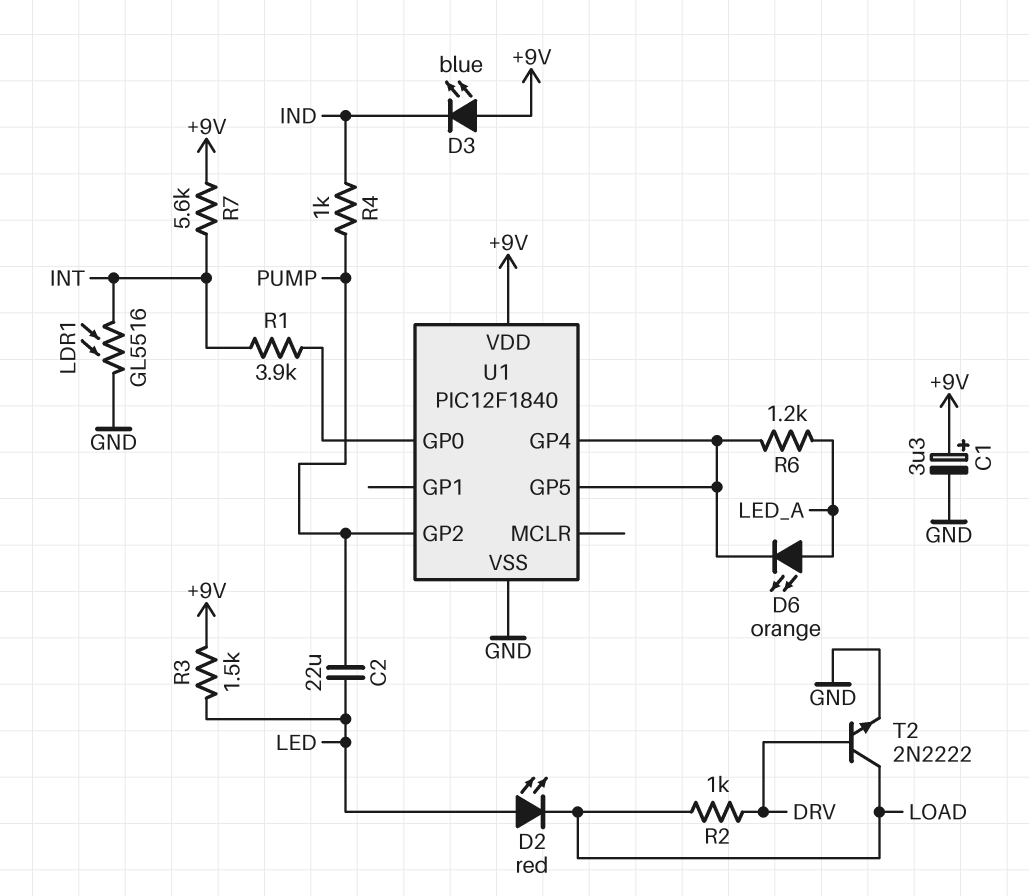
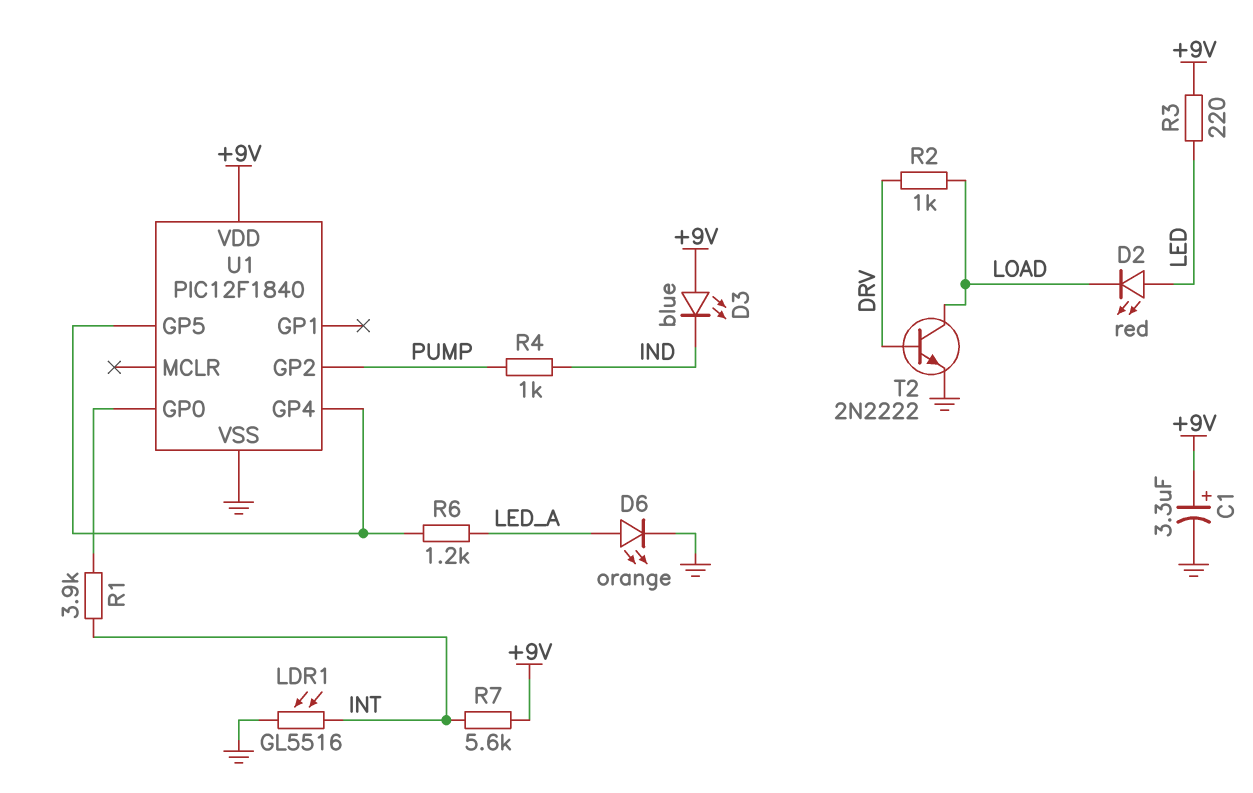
C2: 22uF (LED, PUMP) -> none
D6: LED orange (A LED_A, K U1/GP4) -> LED orange (A LED_A, K GND)
R3: 1.5k (+9V, LED) -> 220 (+9V, LED)

